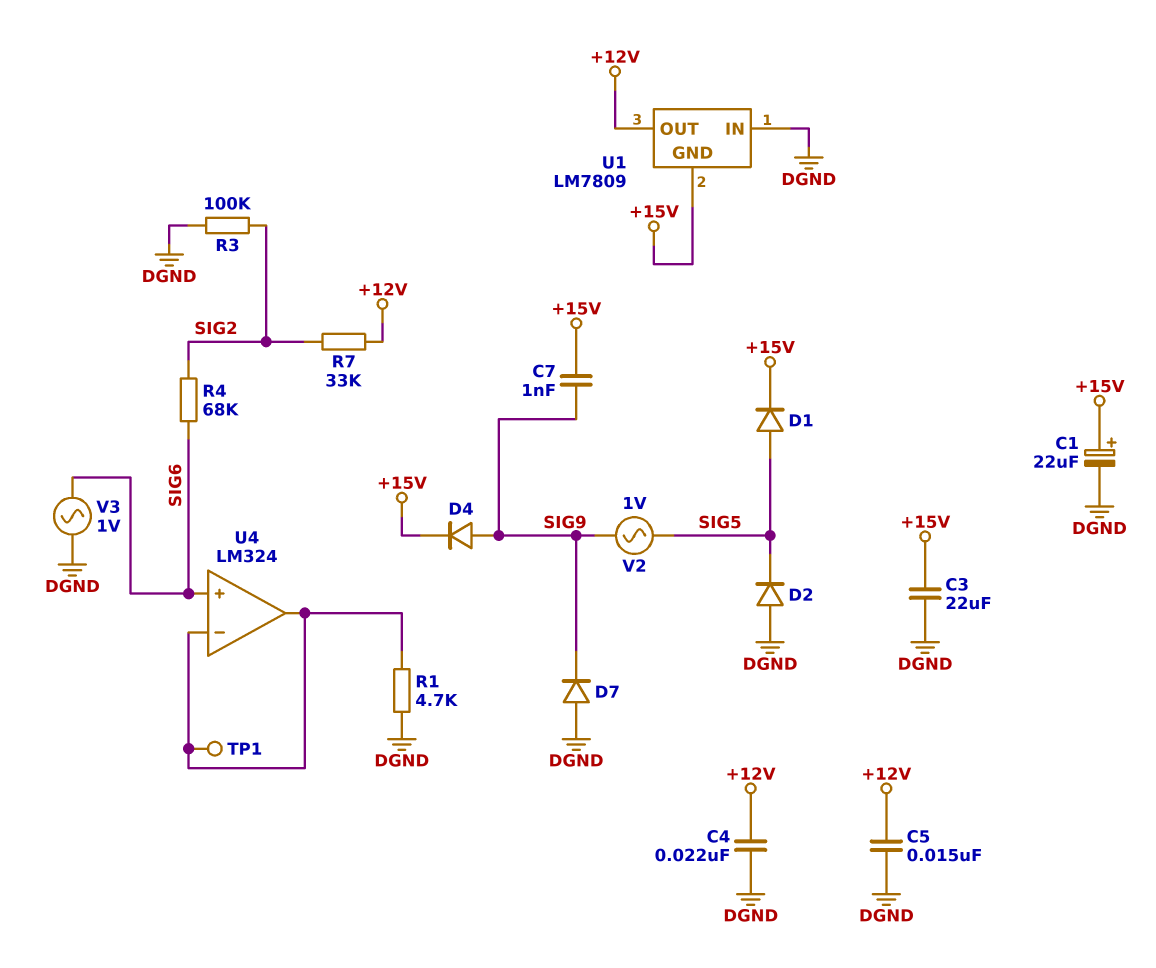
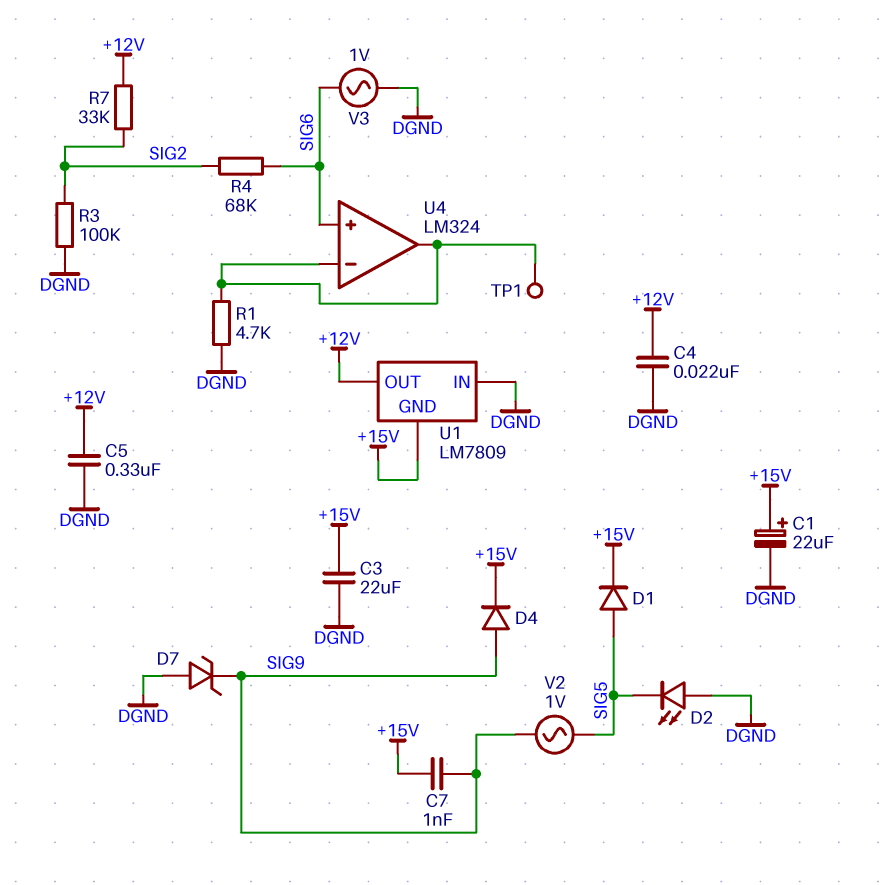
C5: 15nF (+12V, DGND) -> 330nF (+12V, DGND)
D2: diode (A DGND, K SIG5) -> LED (A DGND, K SIG5)
D7: diode (A DGND, K SIG9) -> zener (A DGND, K SIG9)

